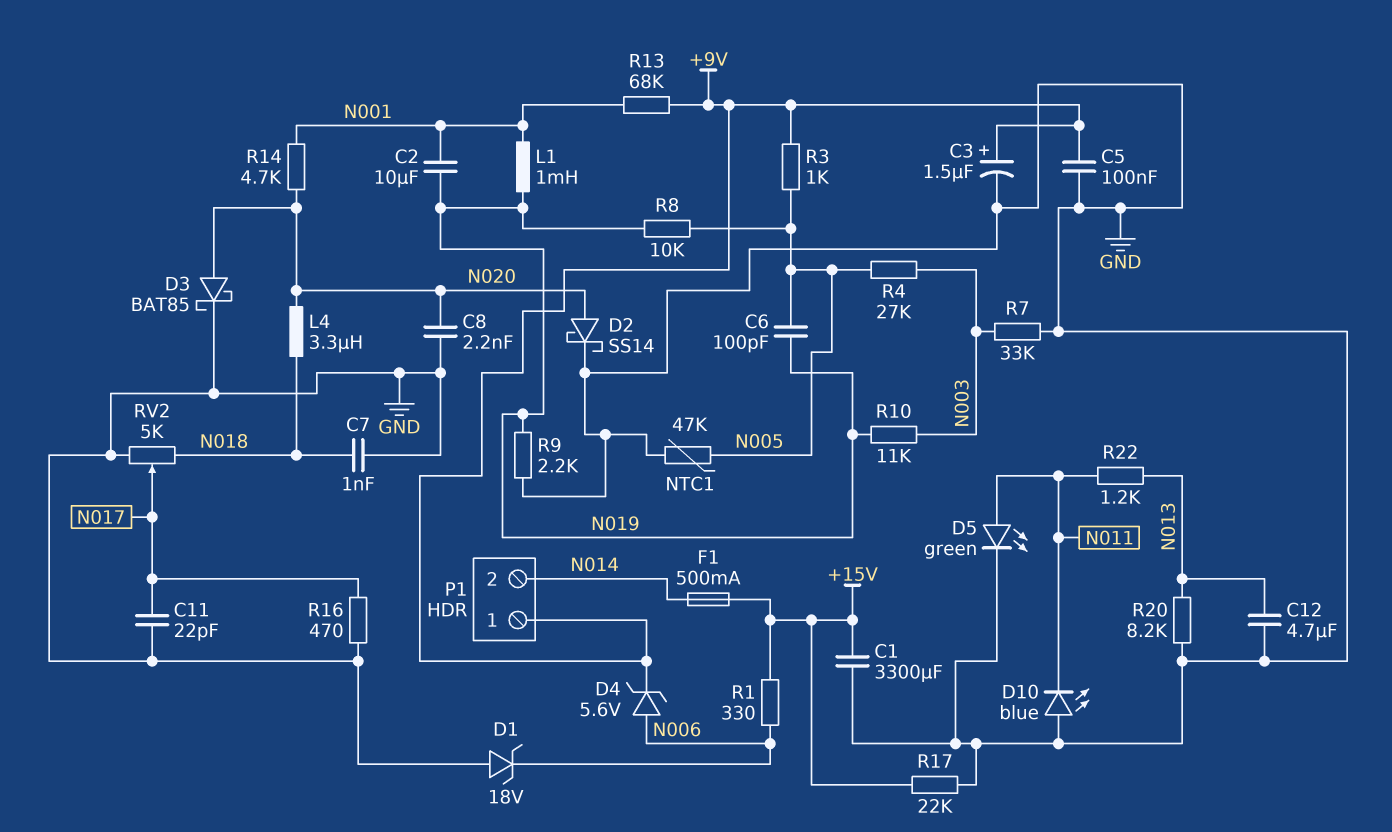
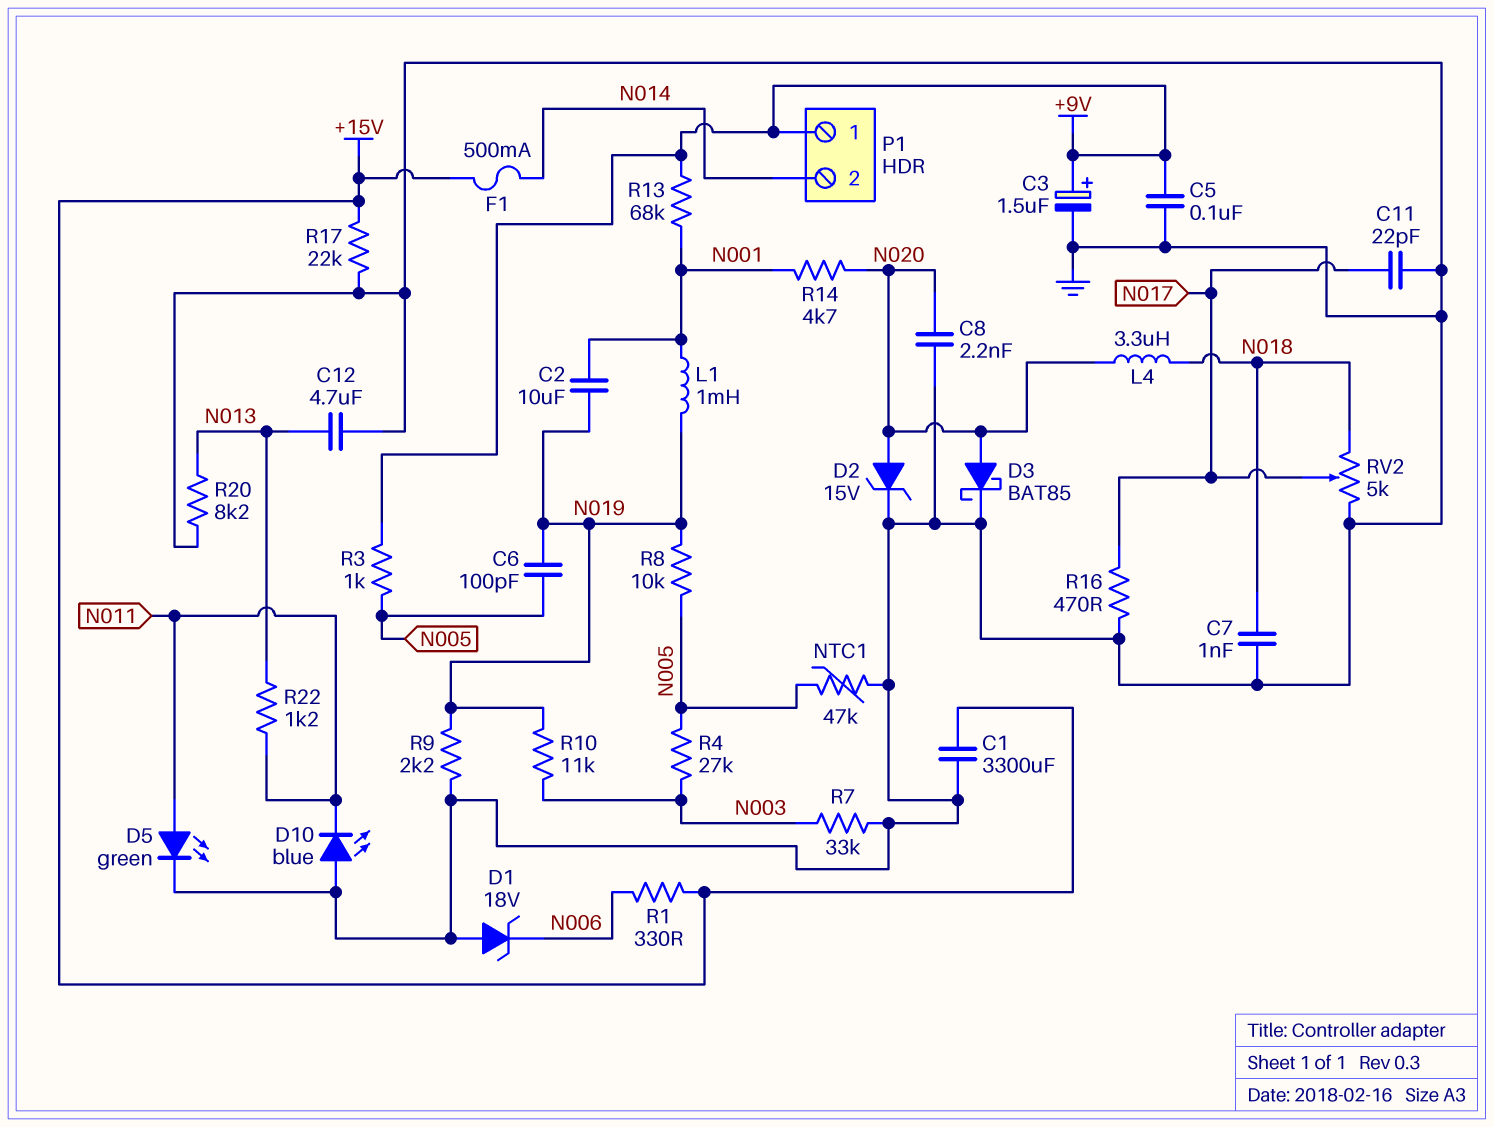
D2: schottky SS14 (A N020, K GND) -> zener 15V (A N020, K GND)
D4: zener 5.6V (A N006, K +9V) -> none

